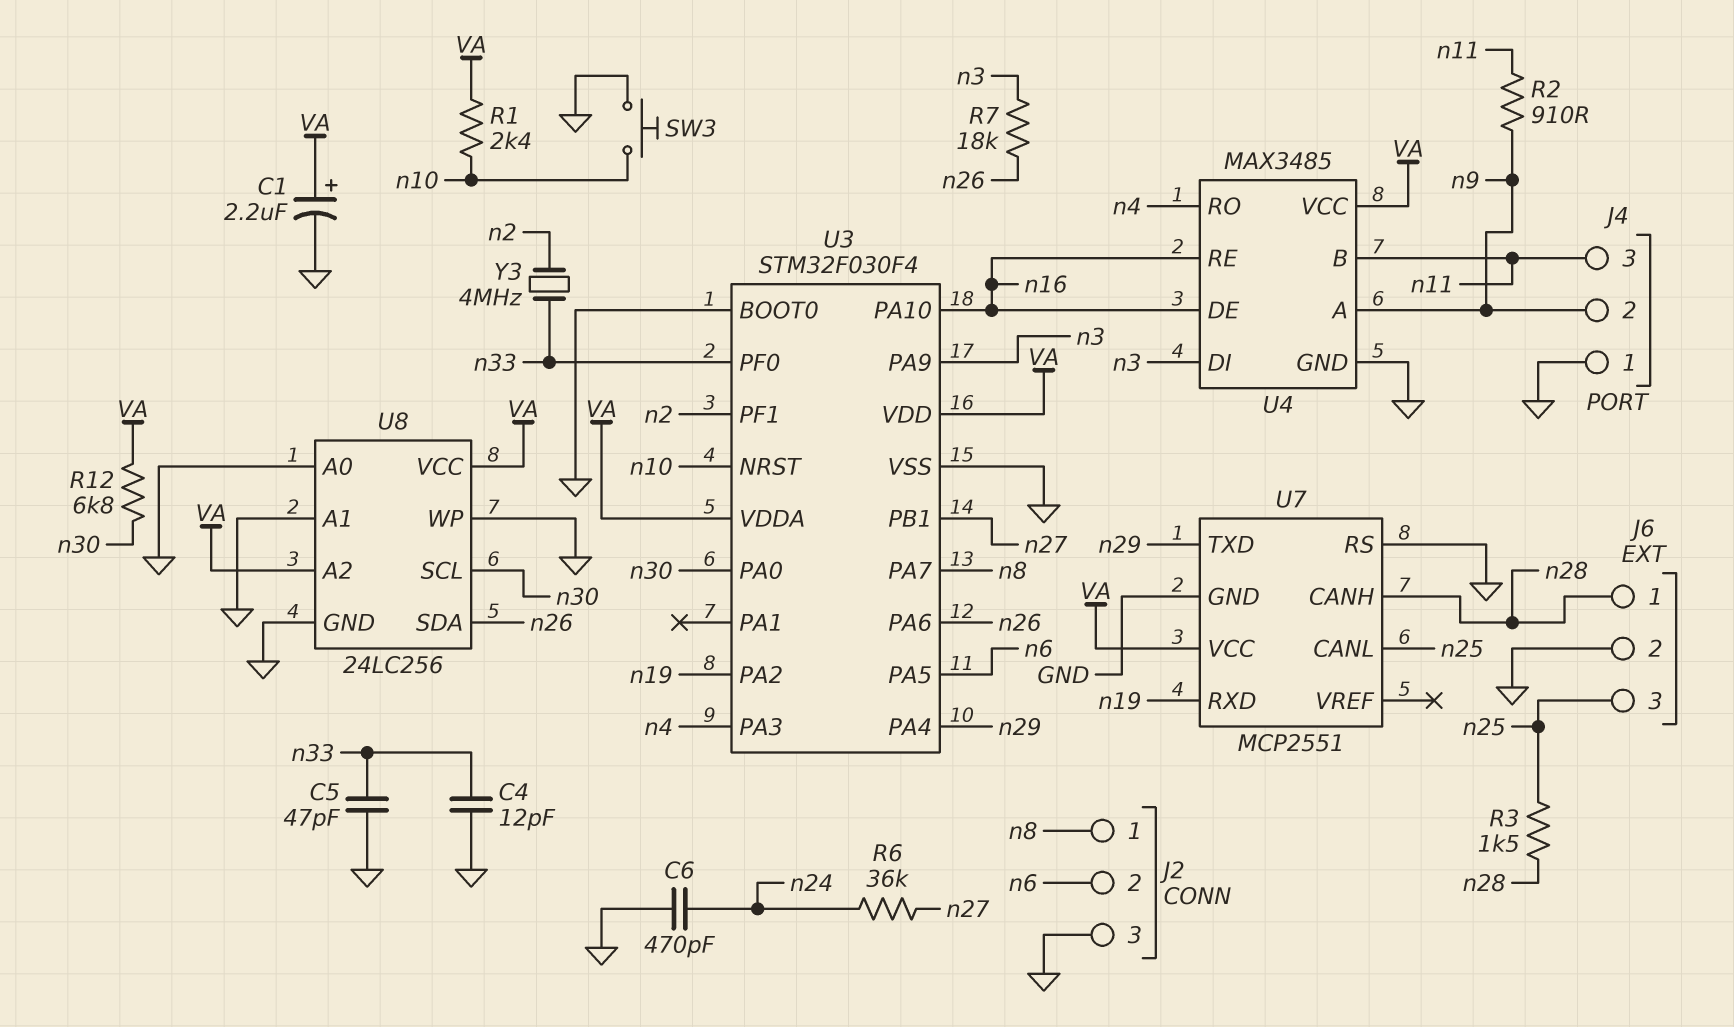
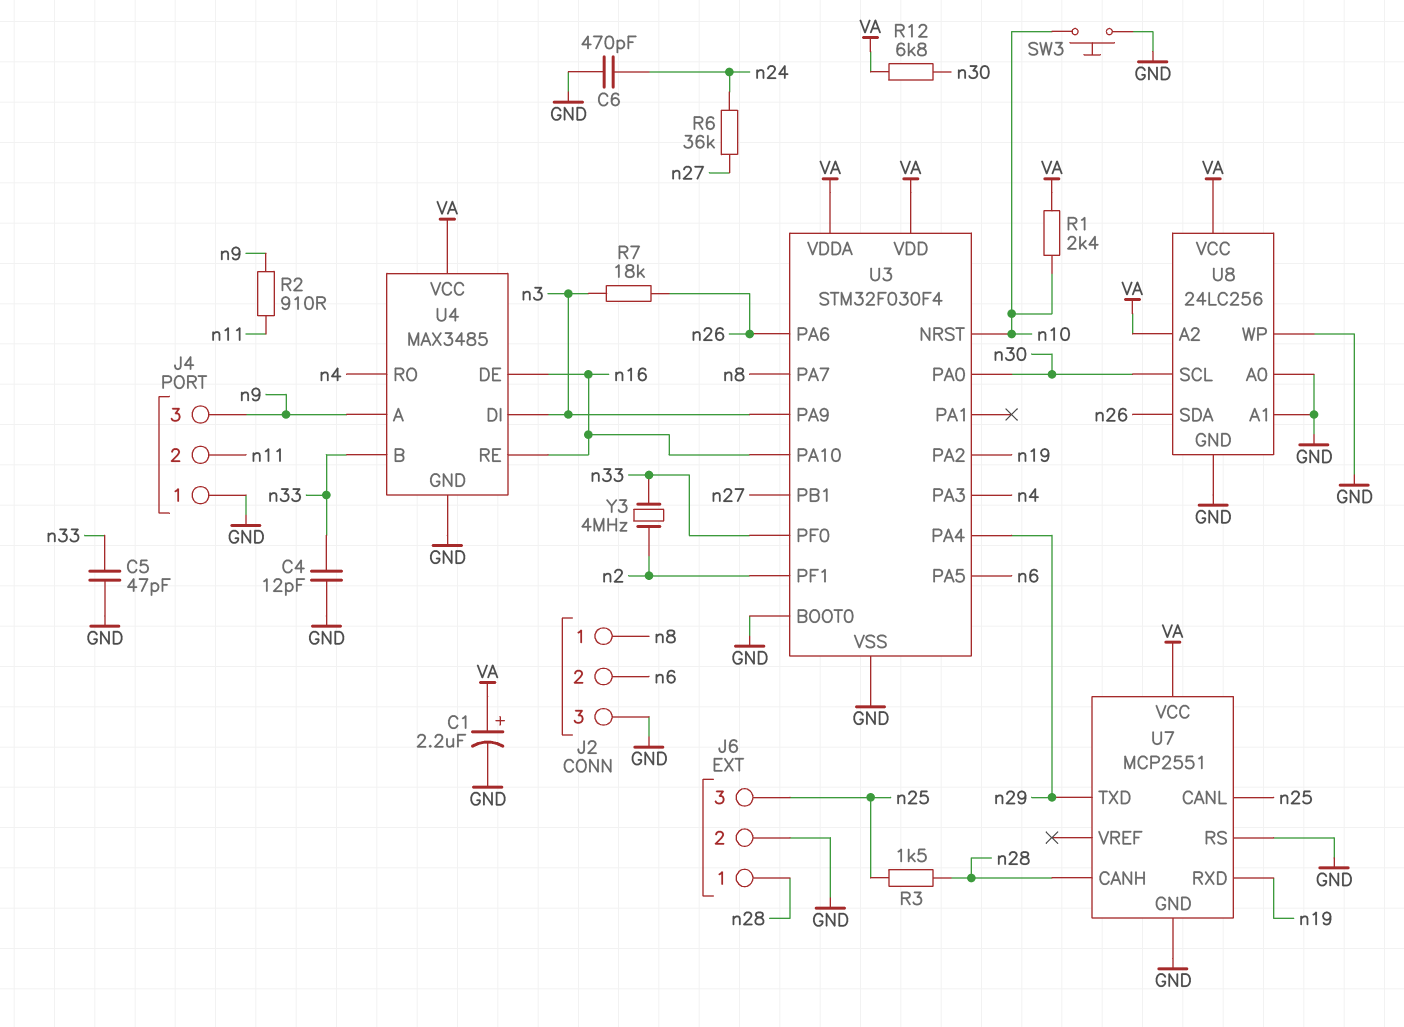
J4 pin 2: n9 -> n11
J4 pin 3: n11 -> n9
U4 pin B: n11 -> n33

